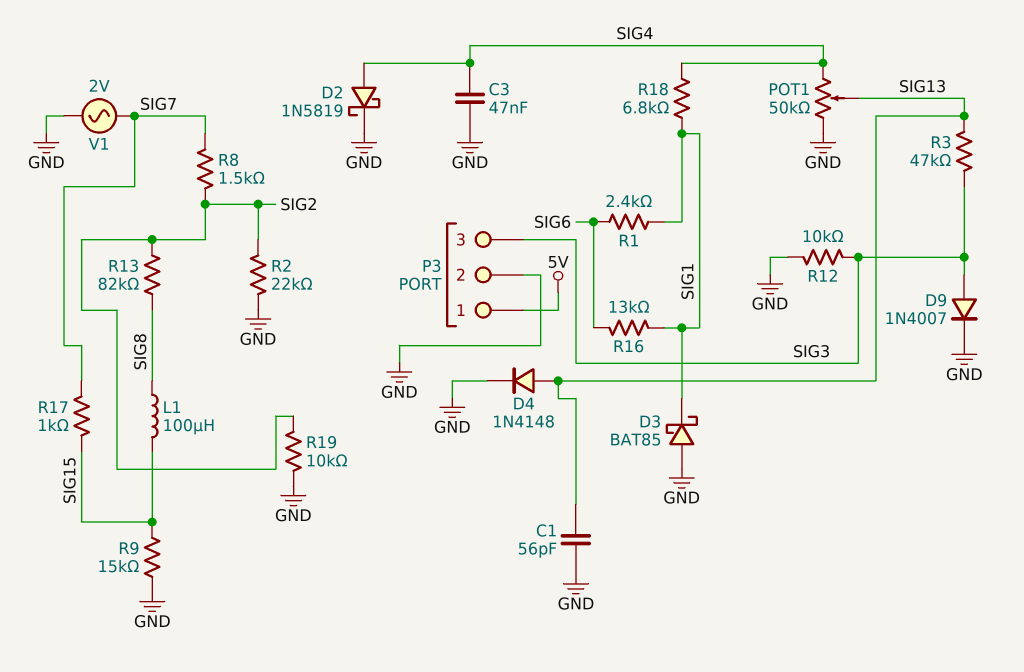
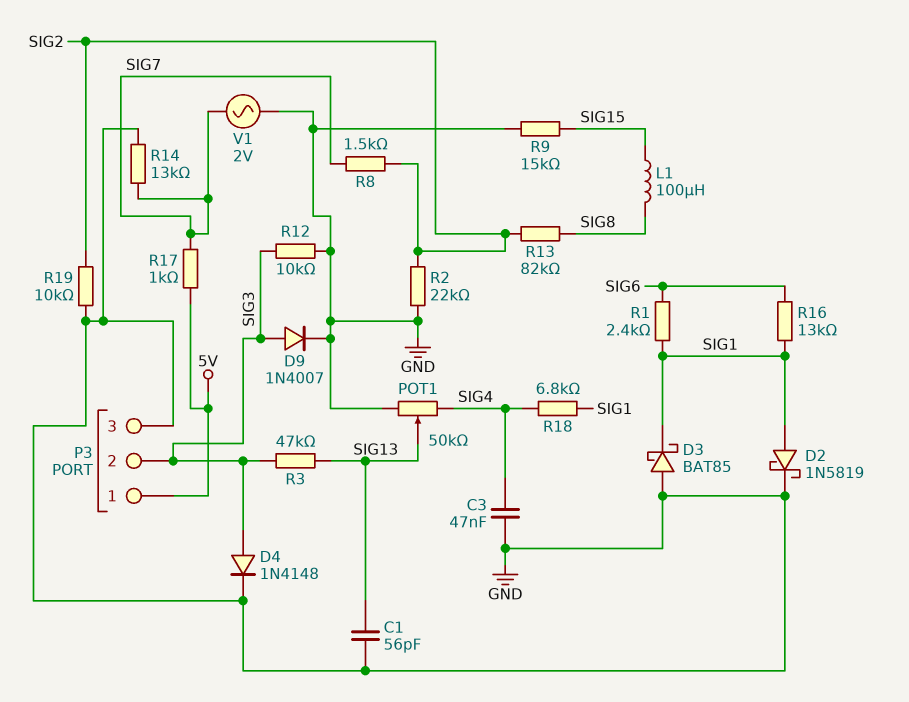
D2: schottky 1N5819 (A SIG4, K GND) -> schottky 1N5819 (A SIG1, K GND)
D4: diode 1N4148 (A SIG13, K GND) -> diode 1N4148 (A SIG3, K GND)
P3 pin 2: GND -> SIG3
P3 pin 3: SIG3 -> GND
R14: none -> 13k (GND, SIG7)
R17: 1k (SIG7, SIG15) -> 1k (5V, SIG7)

